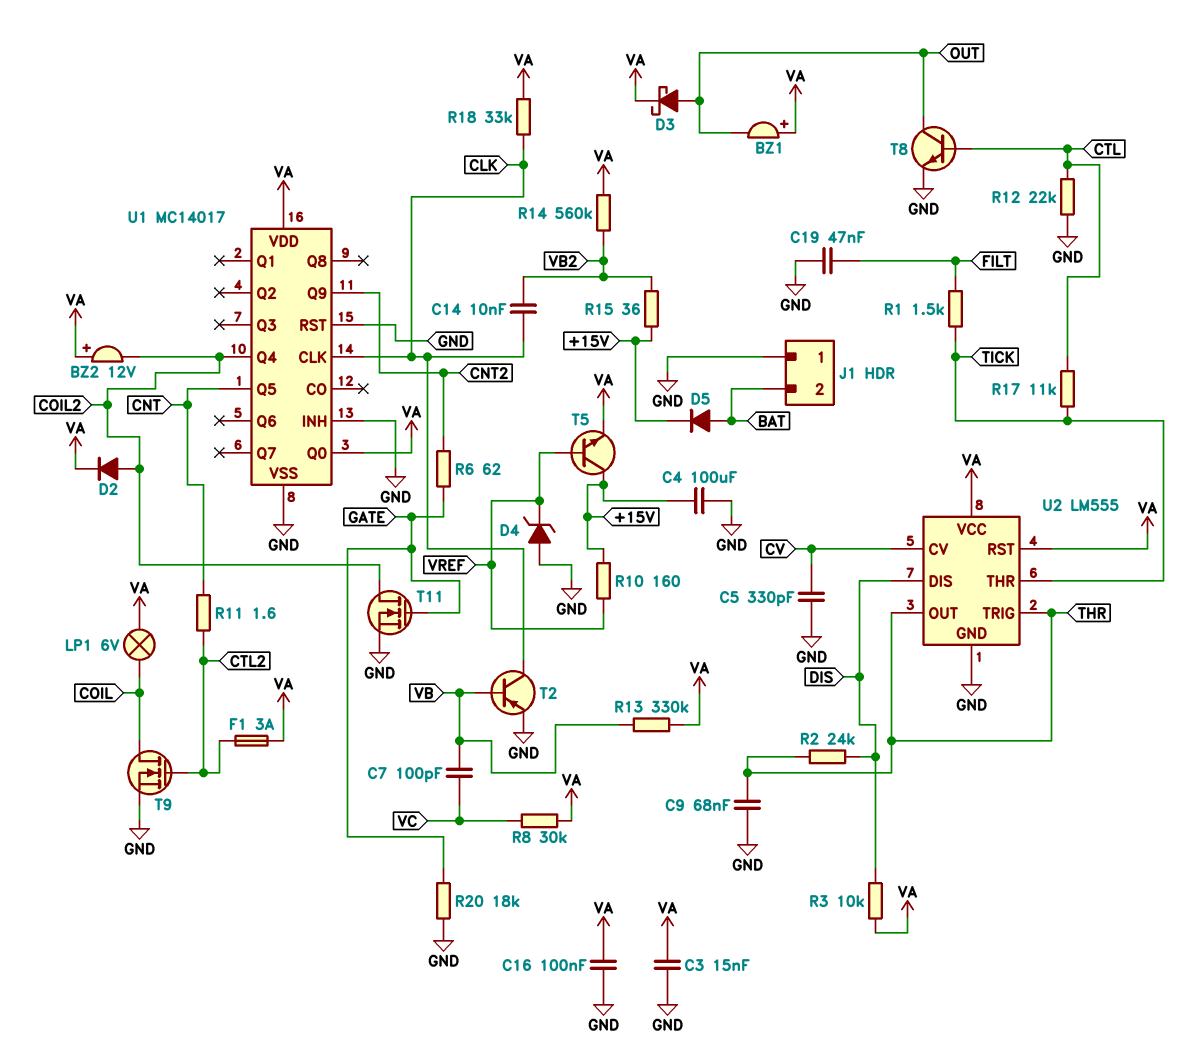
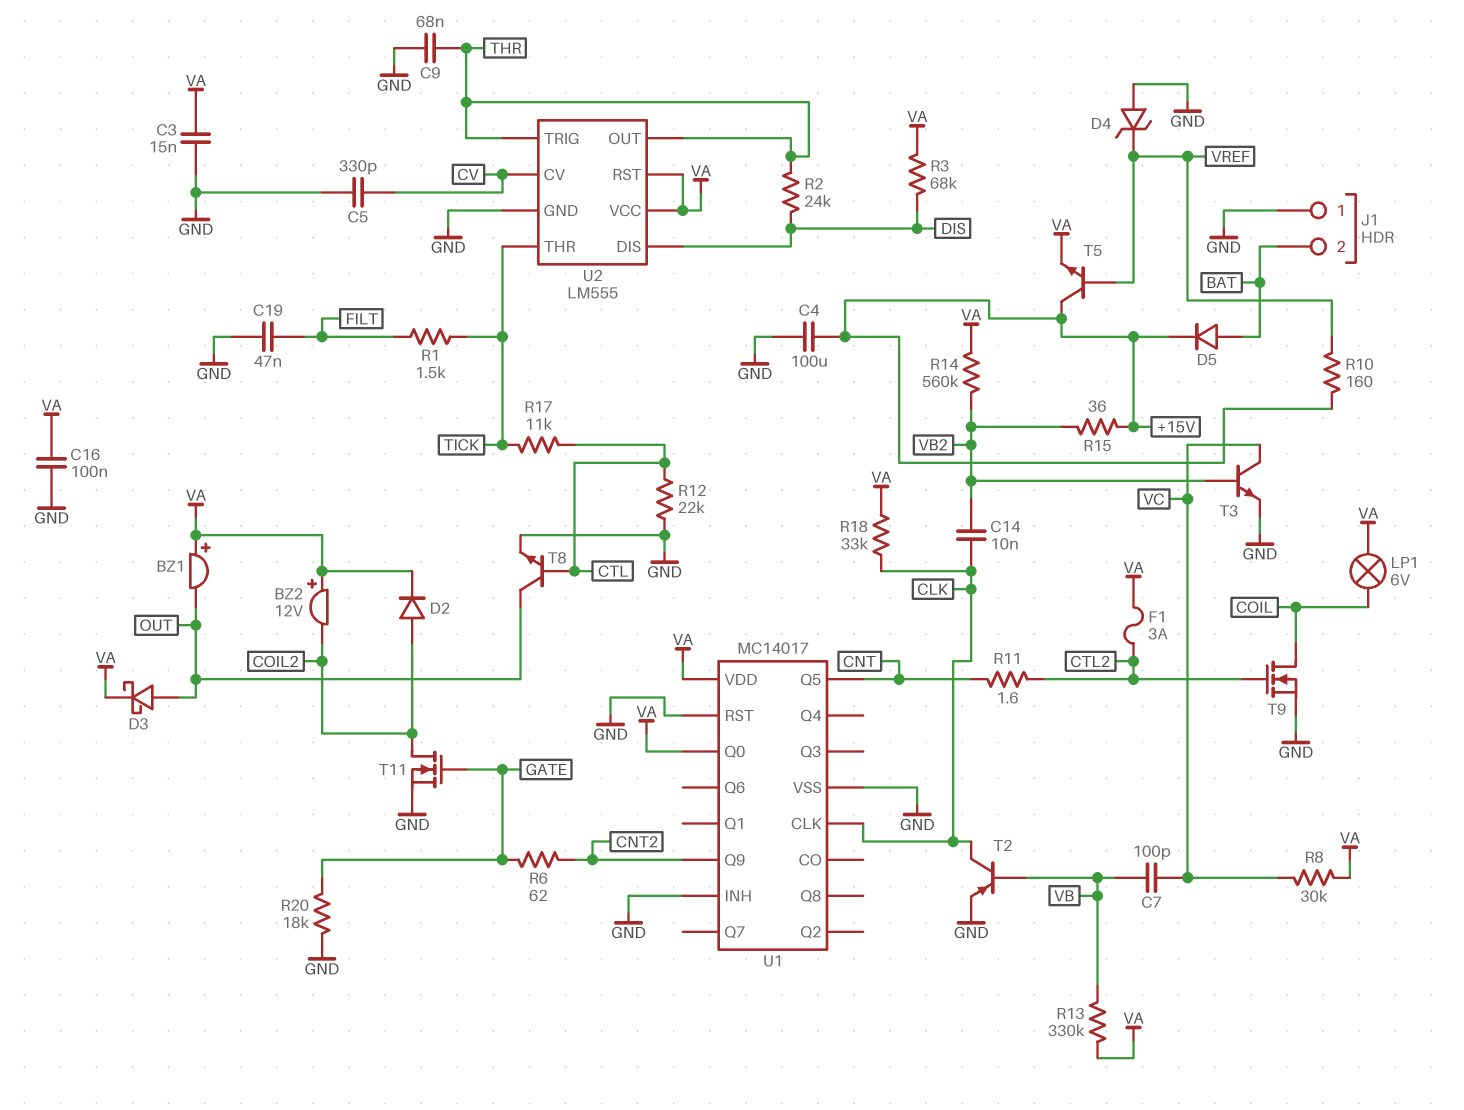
R3: 10k (DIS, VA) -> 68k (DIS, VA)
T3: none -> NPN (B VB2, C VC, E GND)
U1 pin Q4: COIL2 -> none

